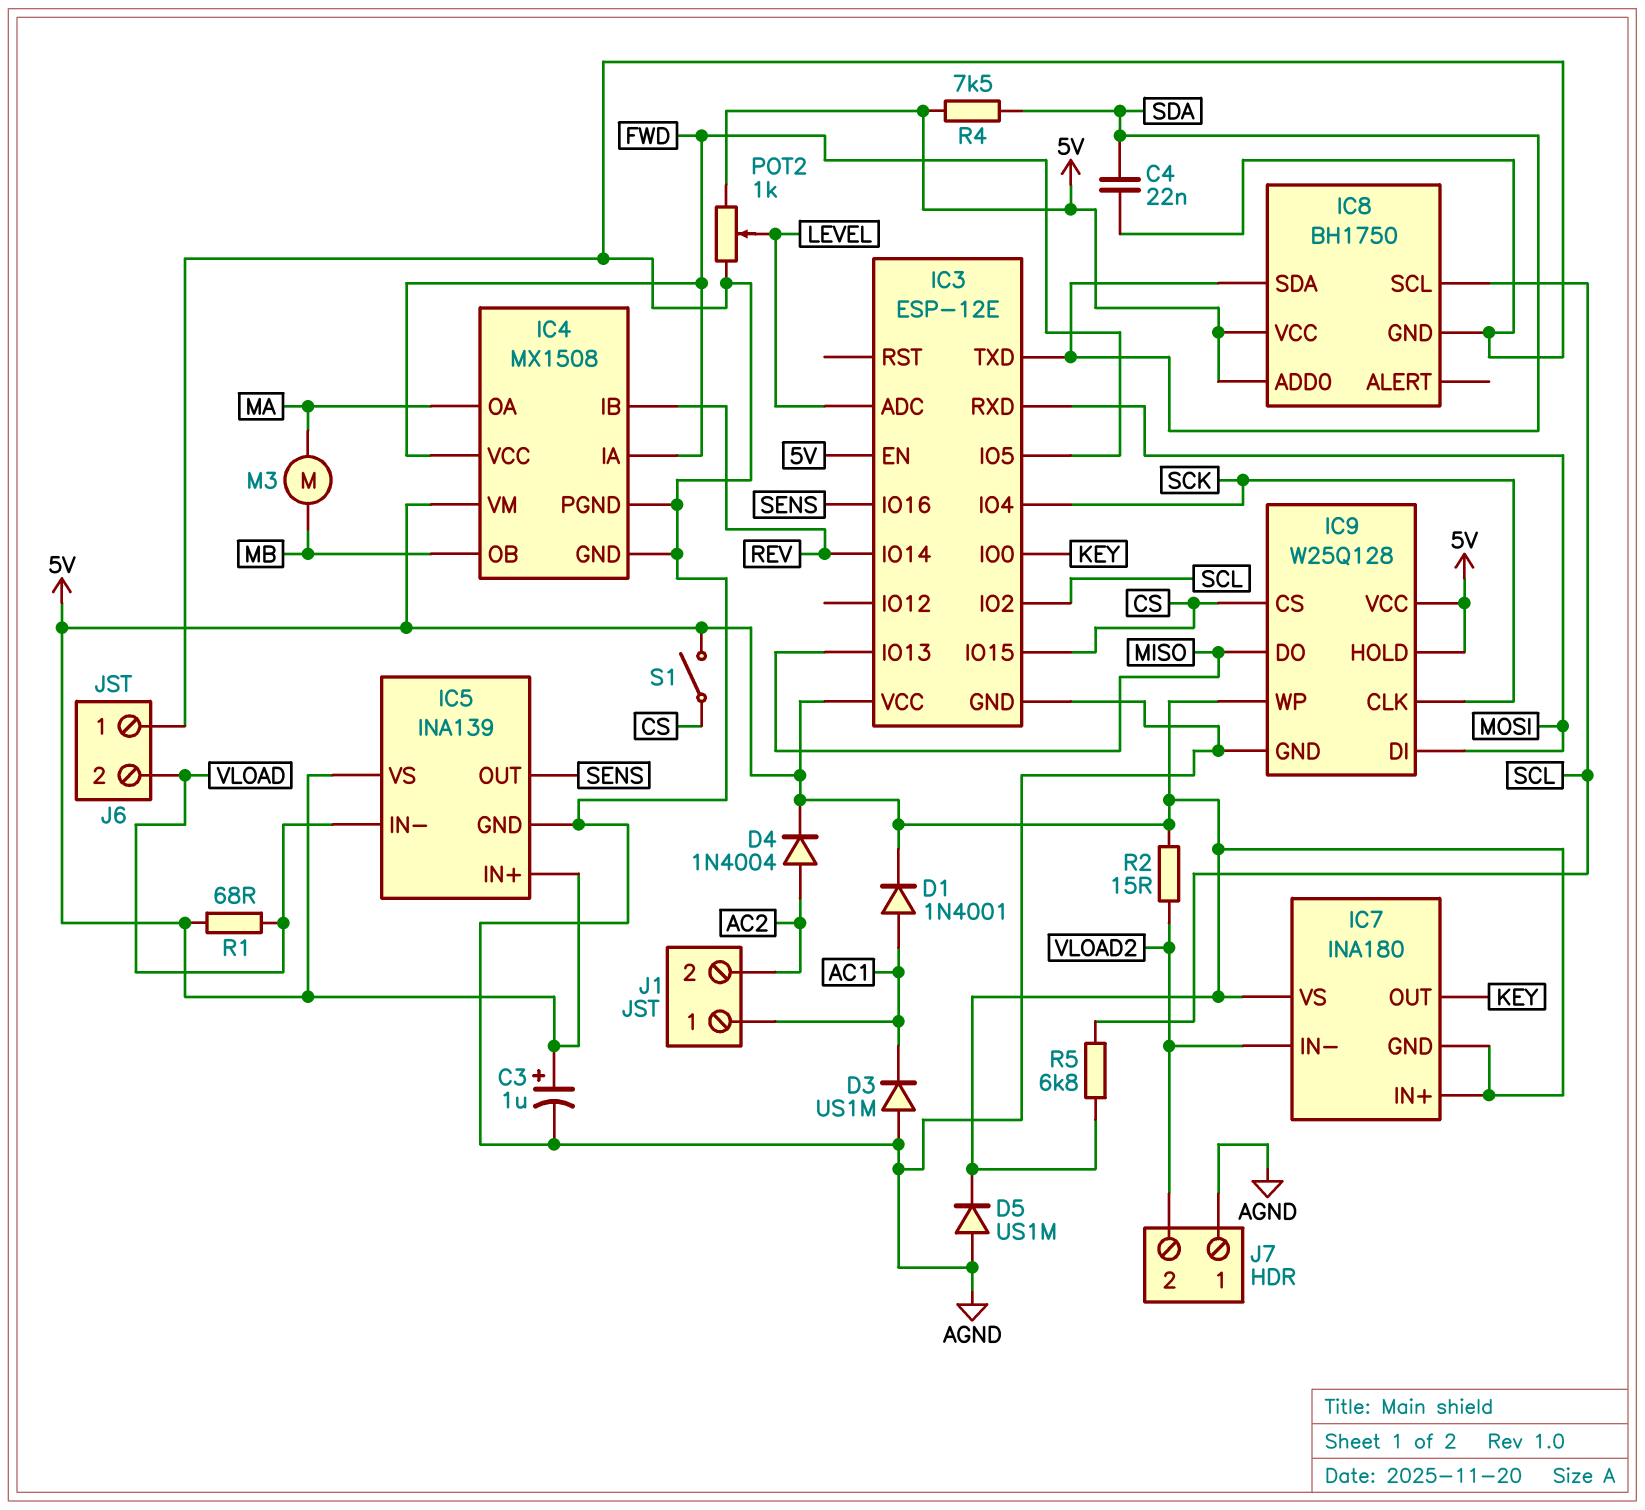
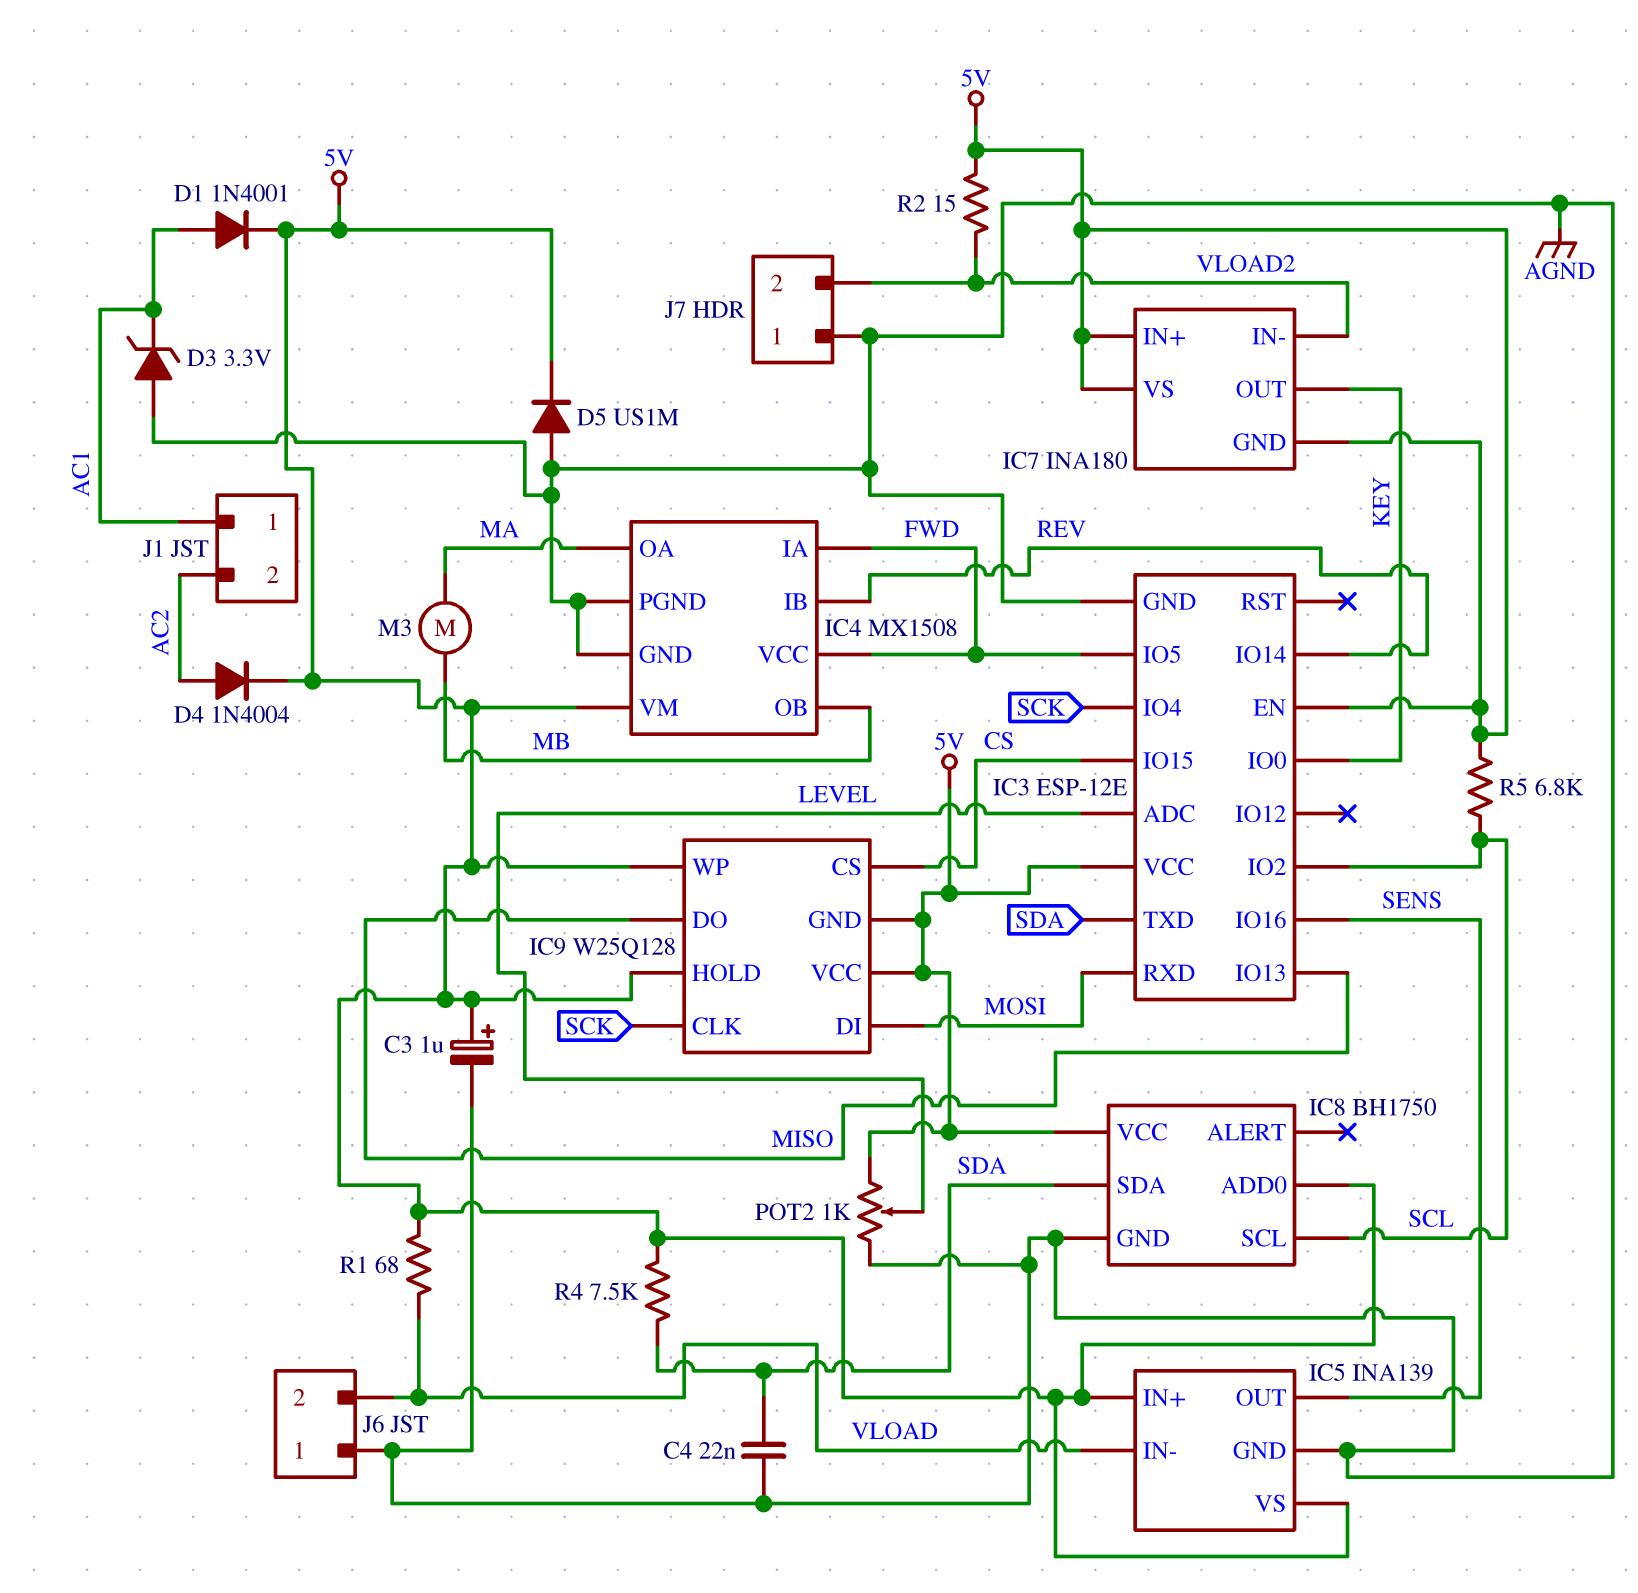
D3: diode US1M (A AGND, K AC1) -> zener 3.3V (A AGND, K AC1)
IC9 pin GND: AGND -> 5V
S1: switch (5V, CS) -> none

